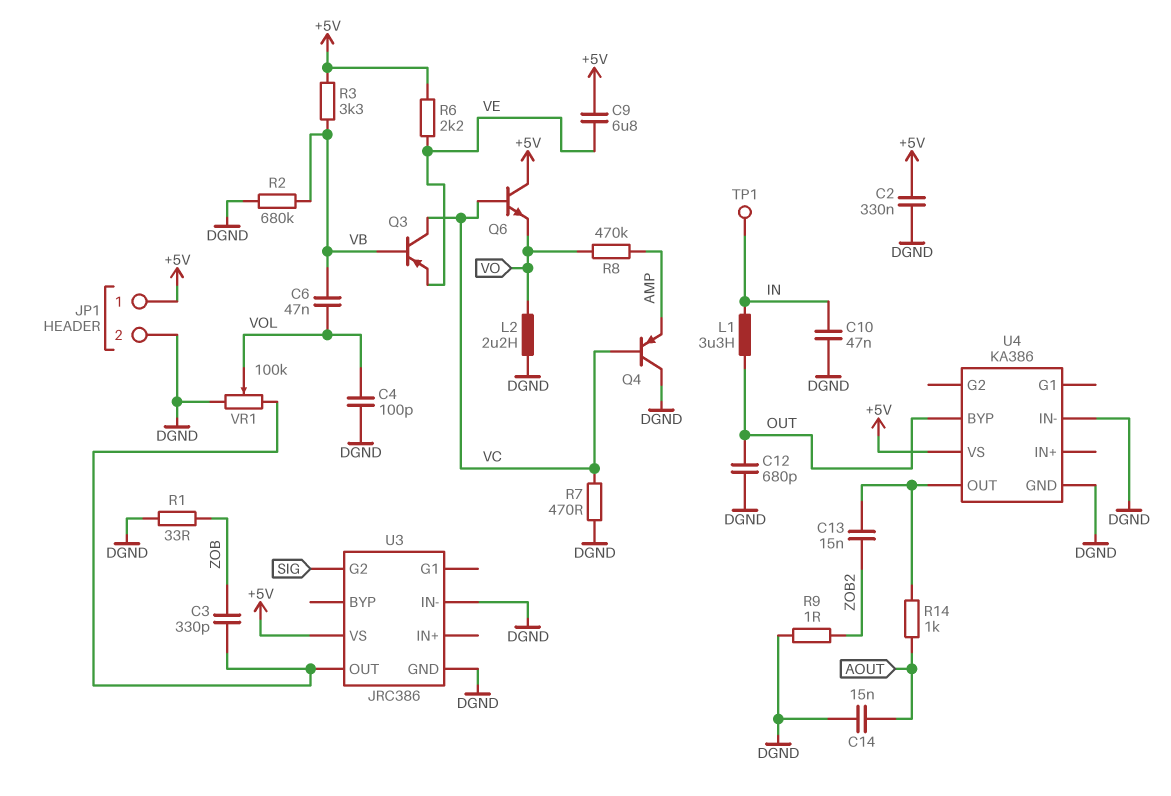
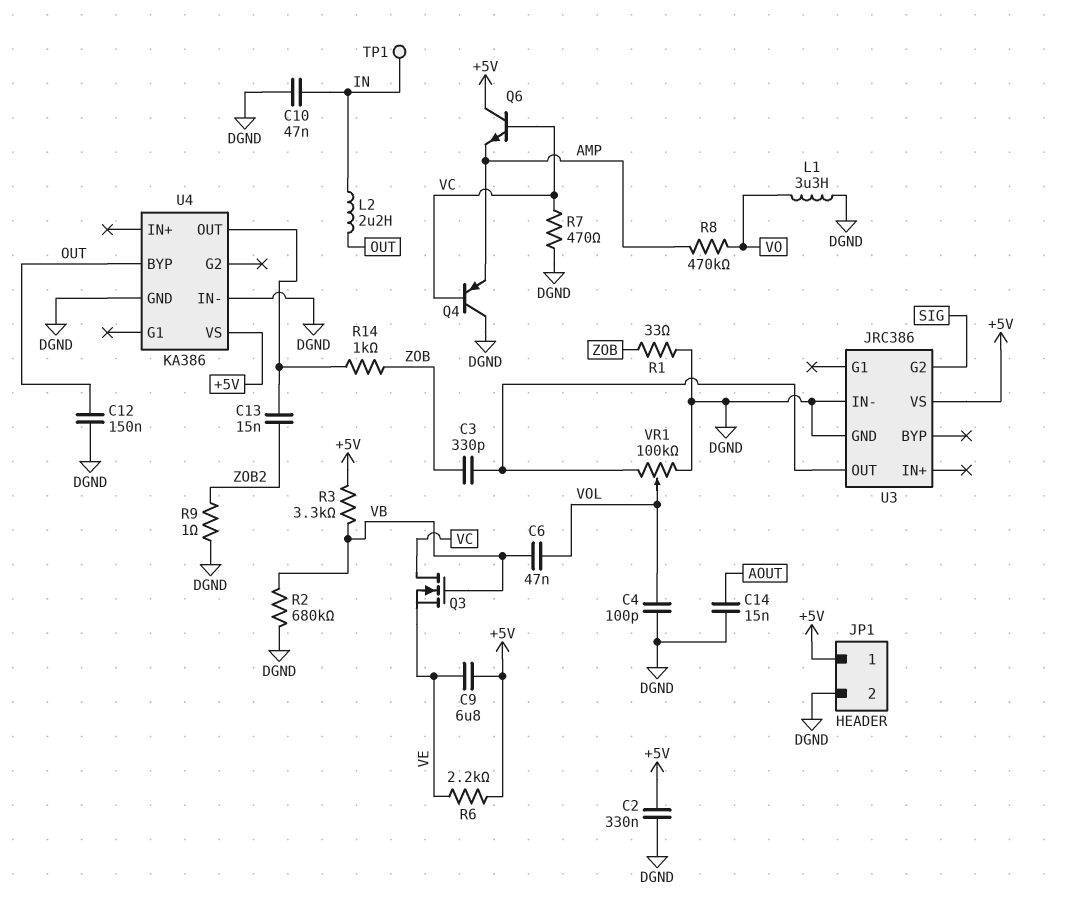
C12: 680pF (DGND, OUT) -> 150nF (DGND, OUT)
L1: 3.3uH (IN, OUT) -> 3.3uH (DGND, VO)
L2: 2.2uH (DGND, VO) -> 2.2uH (IN, OUT)
Q3: PNP (B VB, C VC, E VE) -> NMOS (G VB, D VC, S VE)
Q6: NPN (B VC, C +5V, E VO) -> NPN (B VC, C +5V, E AMP)
R14: 1k (AOUT, U4/OUT) -> 1k (U4/OUT, ZOB)

